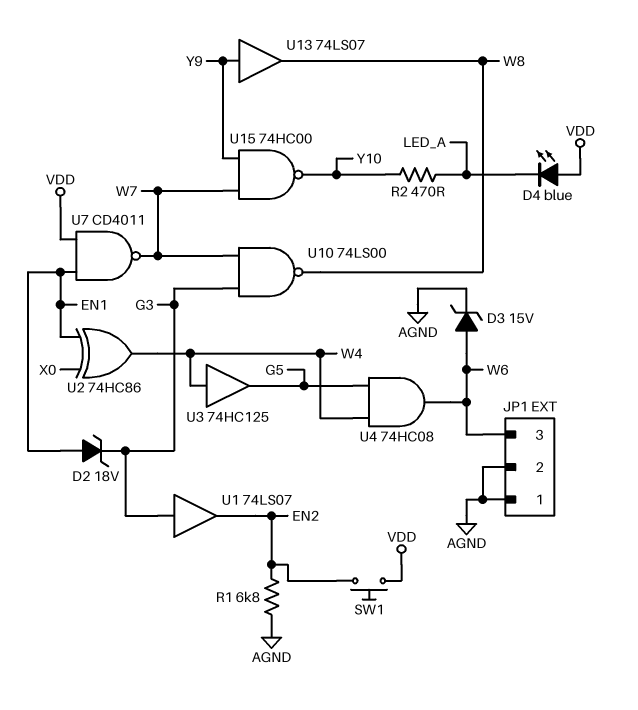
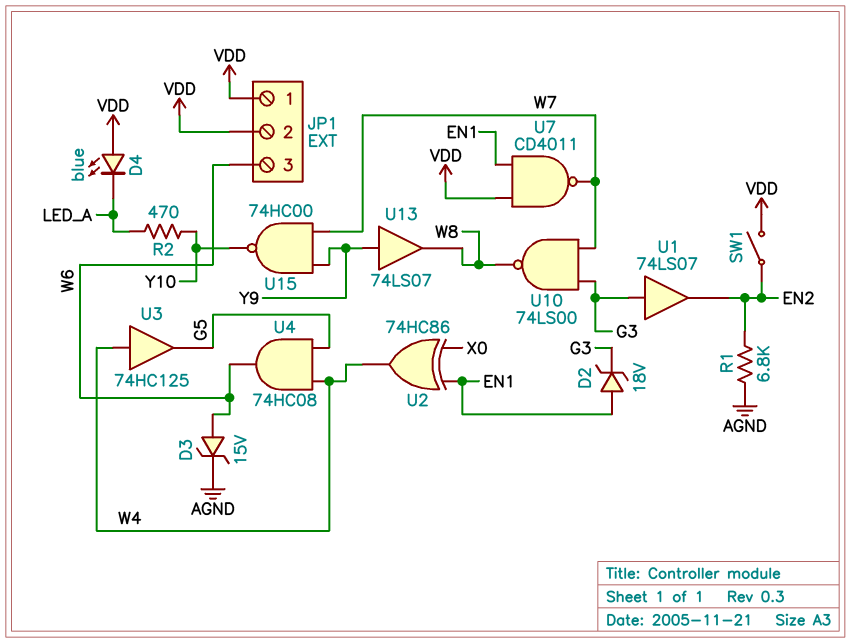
JP1 pin 1: AGND -> VDD
JP1 pin 2: AGND -> VDD
SW1: button (EN2, VDD) -> switch (EN2, VDD)

